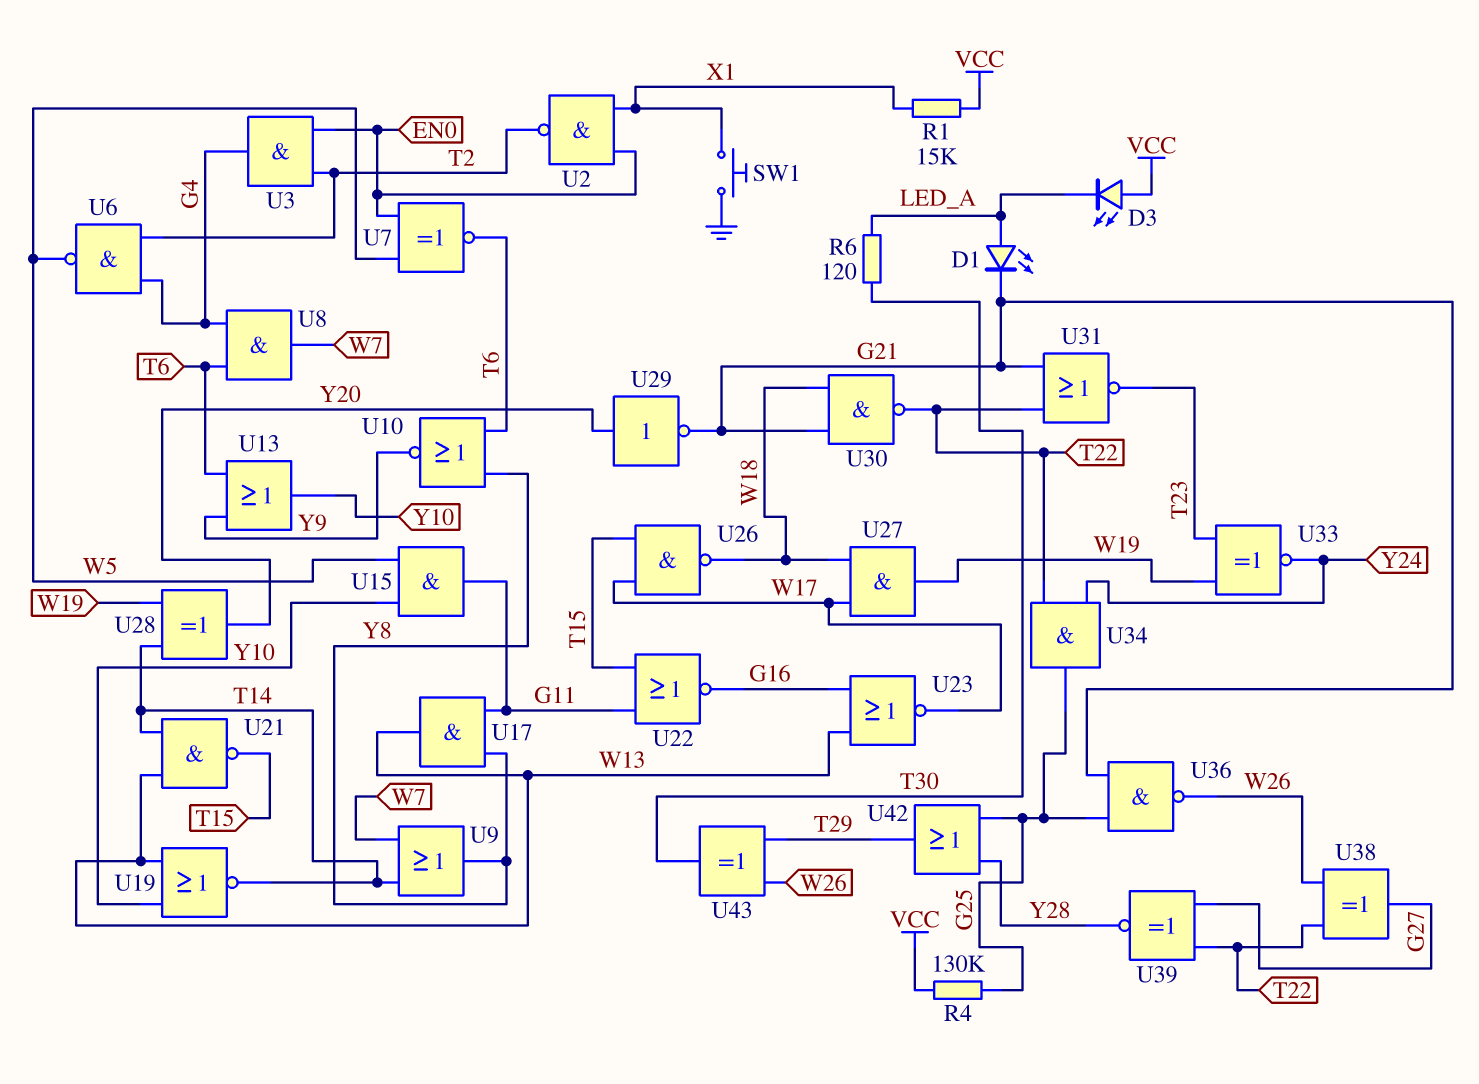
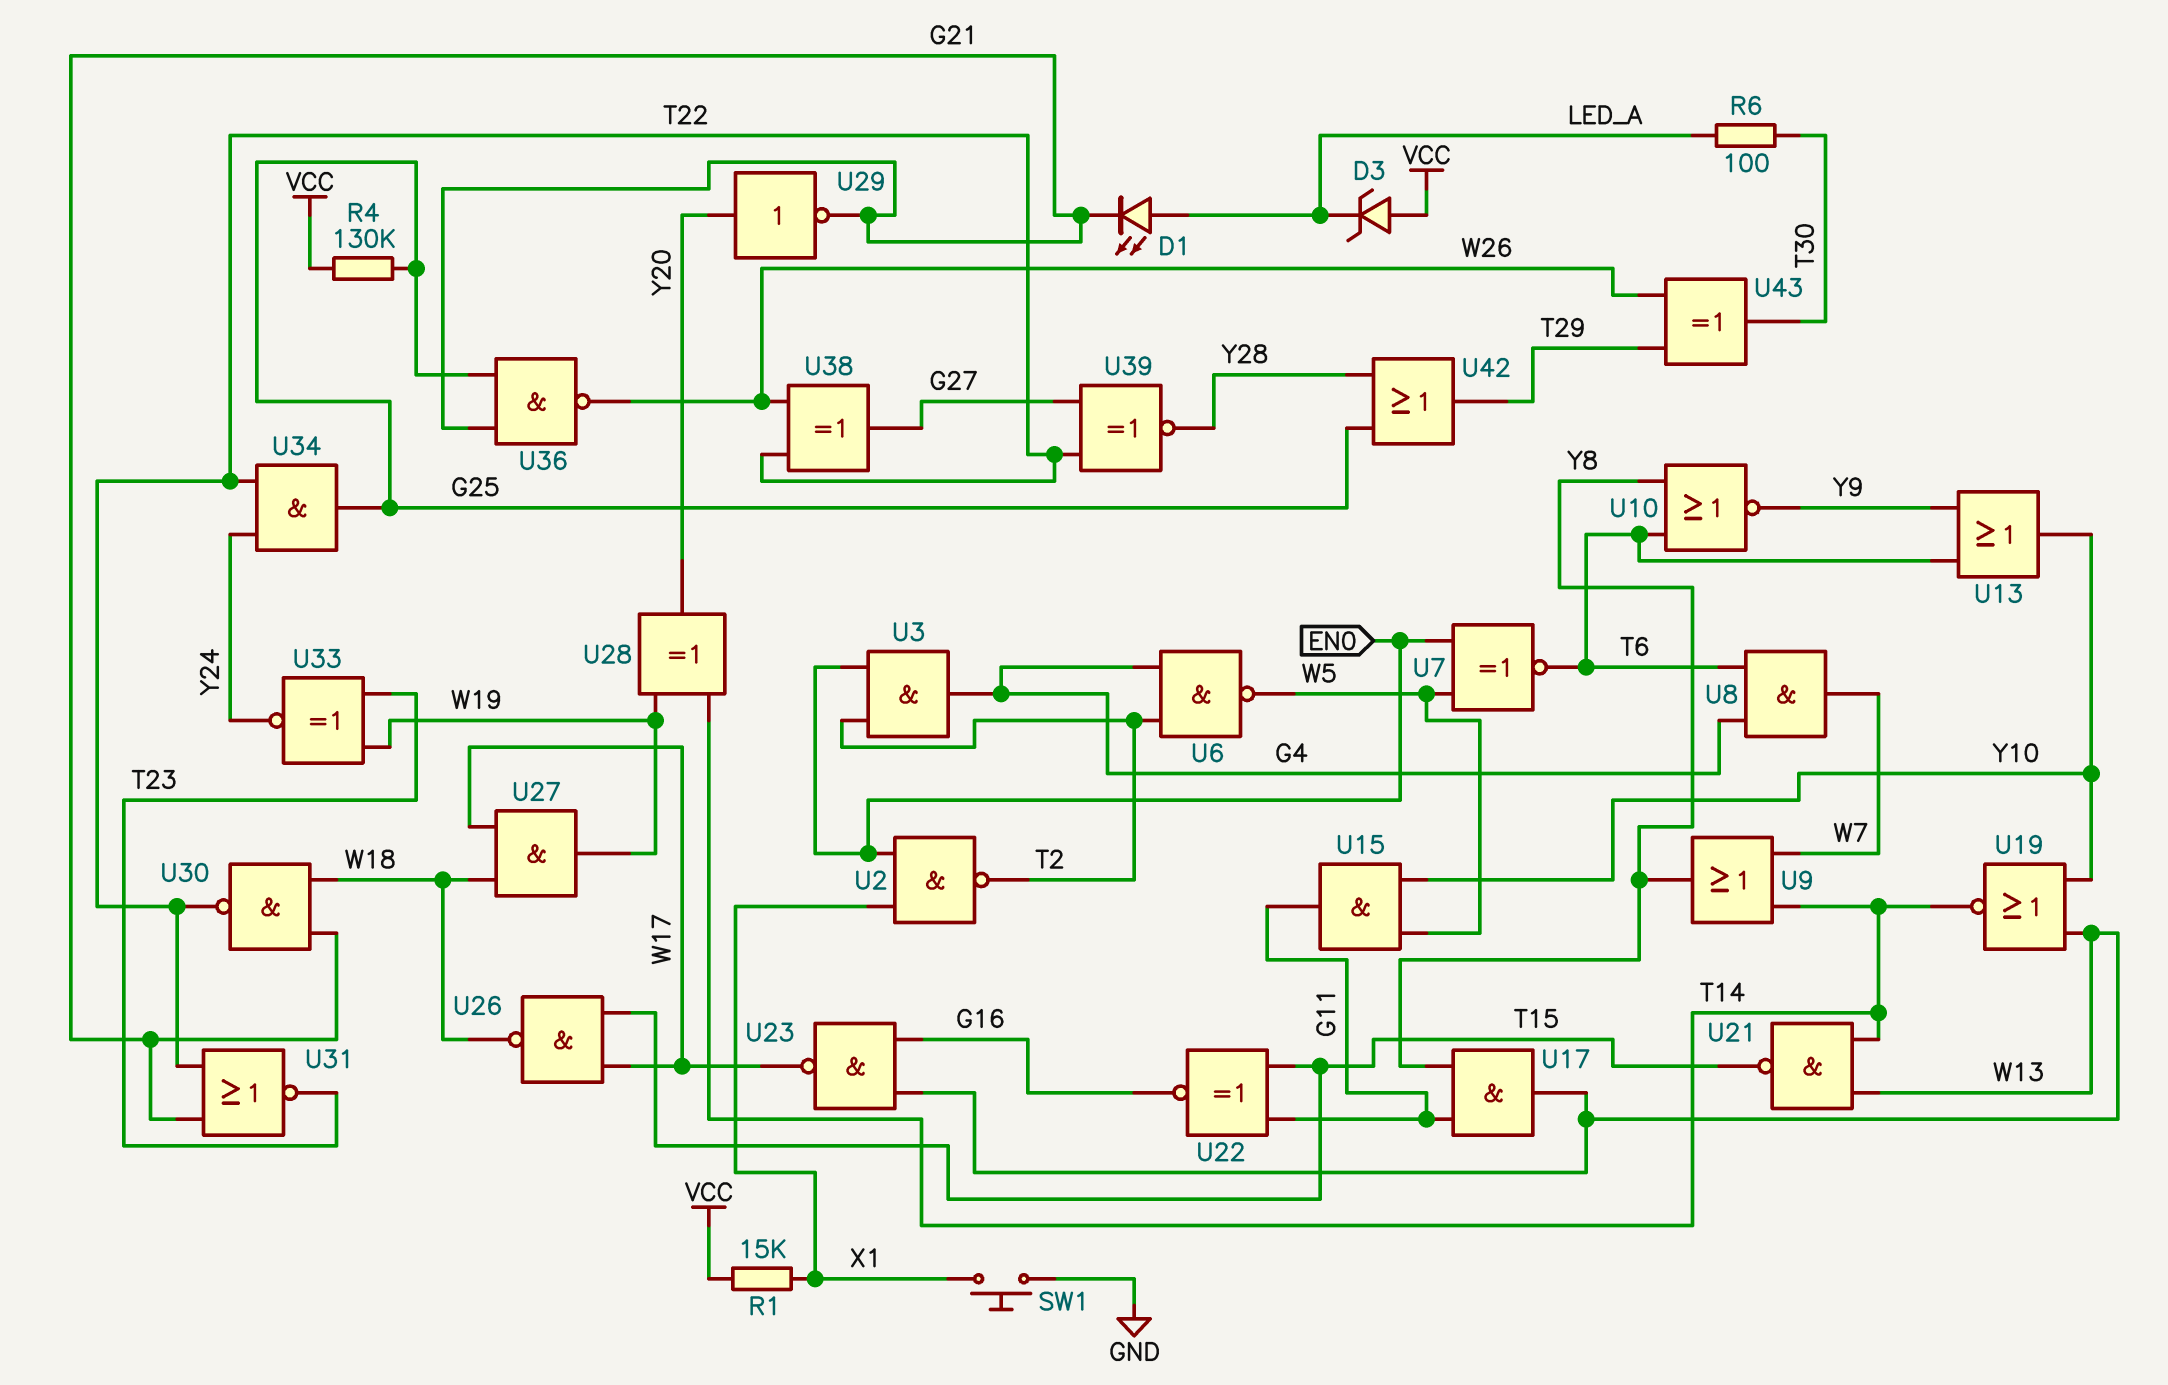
D3: LED (A VCC, K LED_A) -> zener (A VCC, K LED_A)
R6: 120 (LED_A, T30) -> 100 (LED_A, T30)
U22: NOR (in G11, in T15, out G16) -> XNOR (in G11, in T15, out G16)
U23: NOR (in G16, in W13, out W17) -> NAND (in G16, in W13, out W17)

